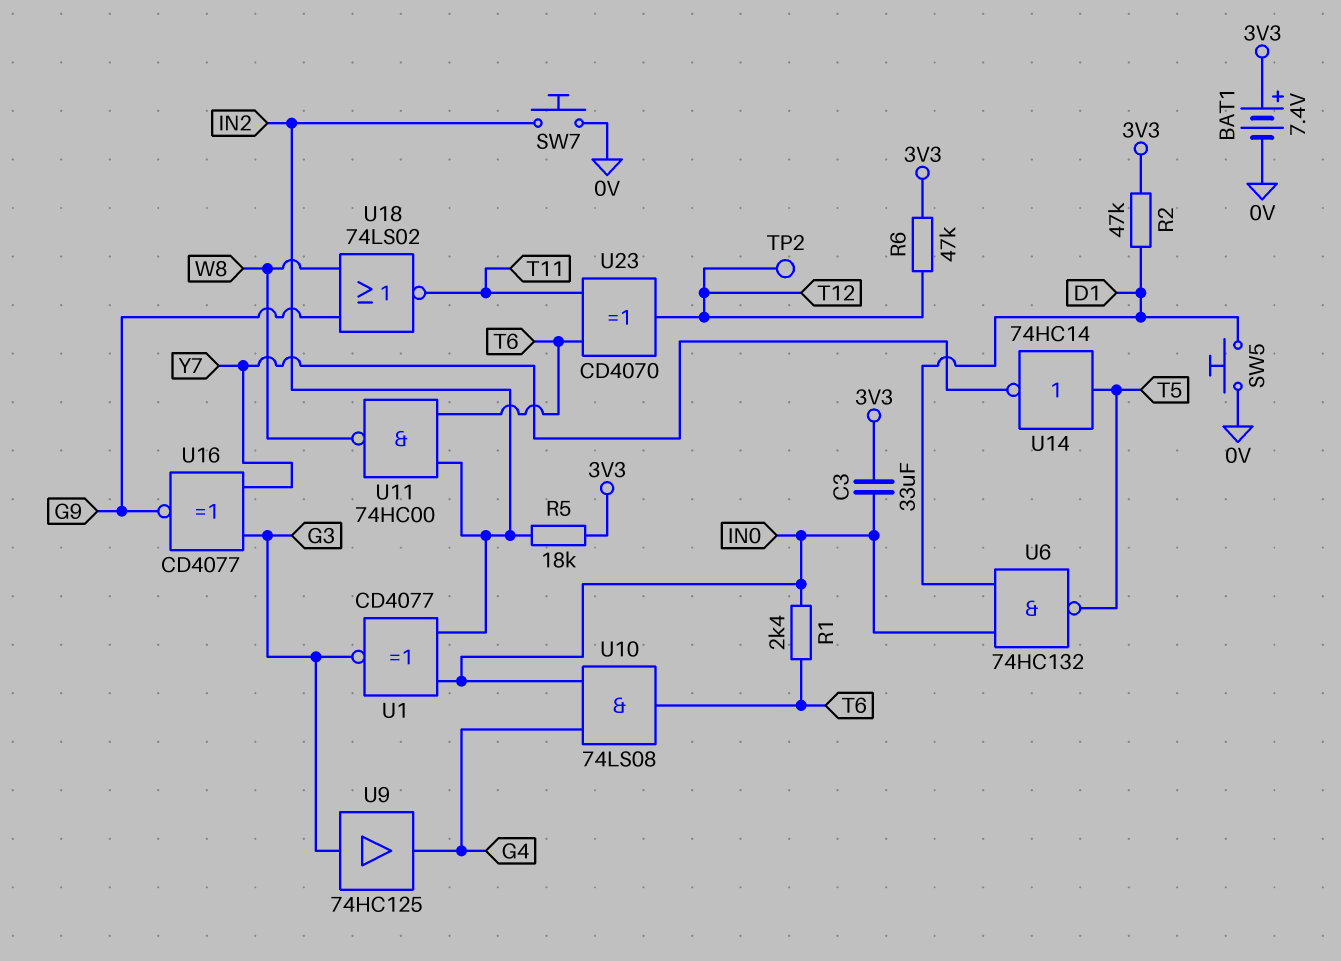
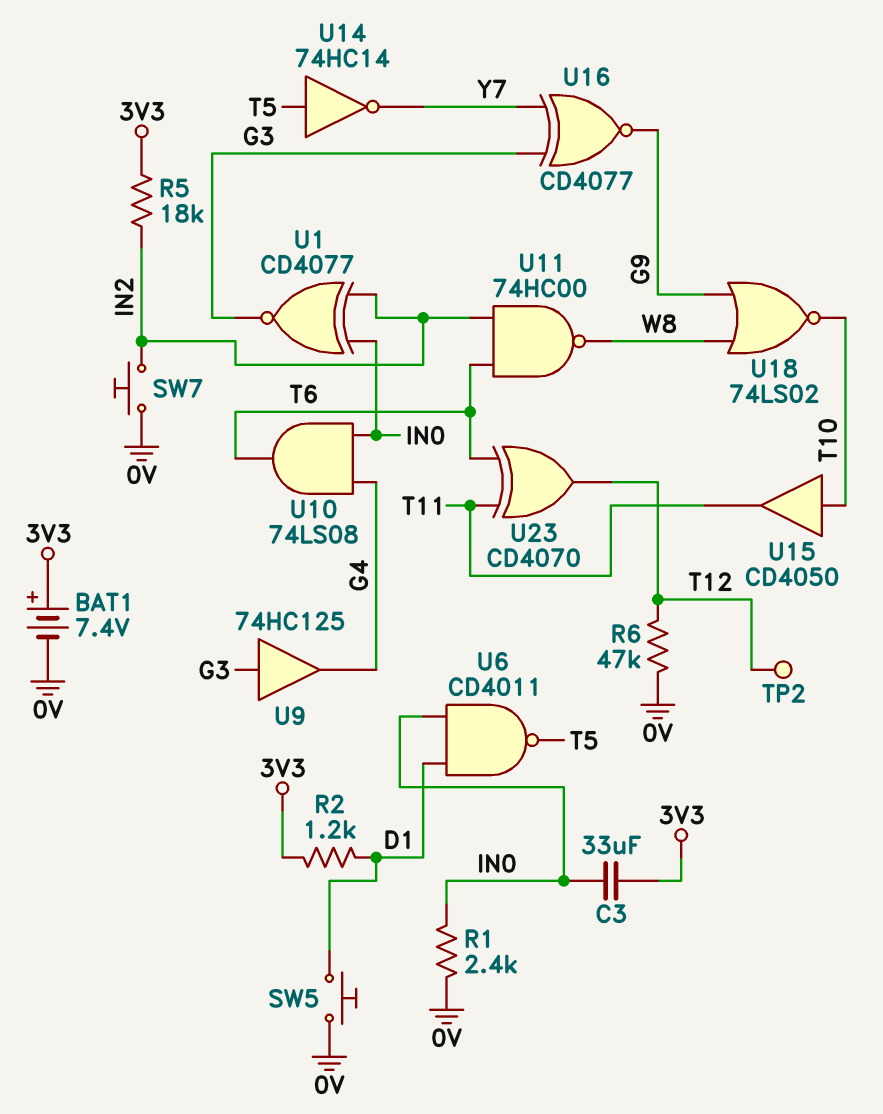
R1: 2.4k (IN0, T6) -> 2.4k (0V, IN0)
R2: 47k (3V3, D1) -> 1.2k (3V3, D1)
R6: 47k (3V3, T12) -> 47k (0V, T12)
U6: NAND 74HC132 (in D1, in IN0, out T5) -> NAND CD4011 (in D1, in IN0, out T5)
U15: none -> buffer CD4050 (in T10, out T11)
U18: NOR 74LS02 (in G9, in W8, out T11) -> NOR 74LS02 (in G9, in W8, out T10)

